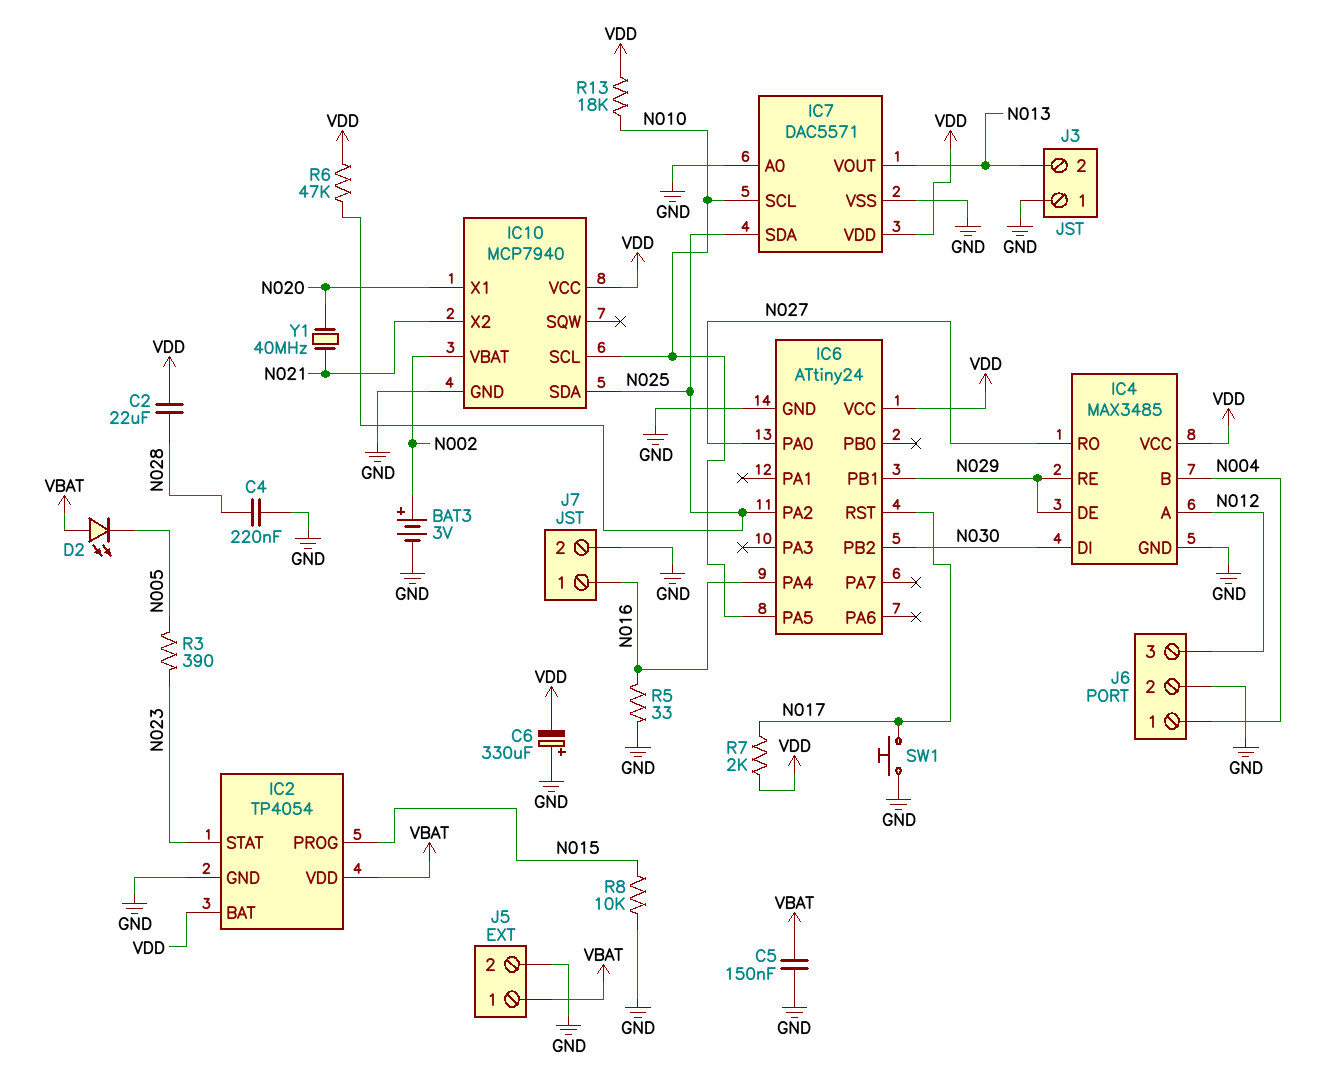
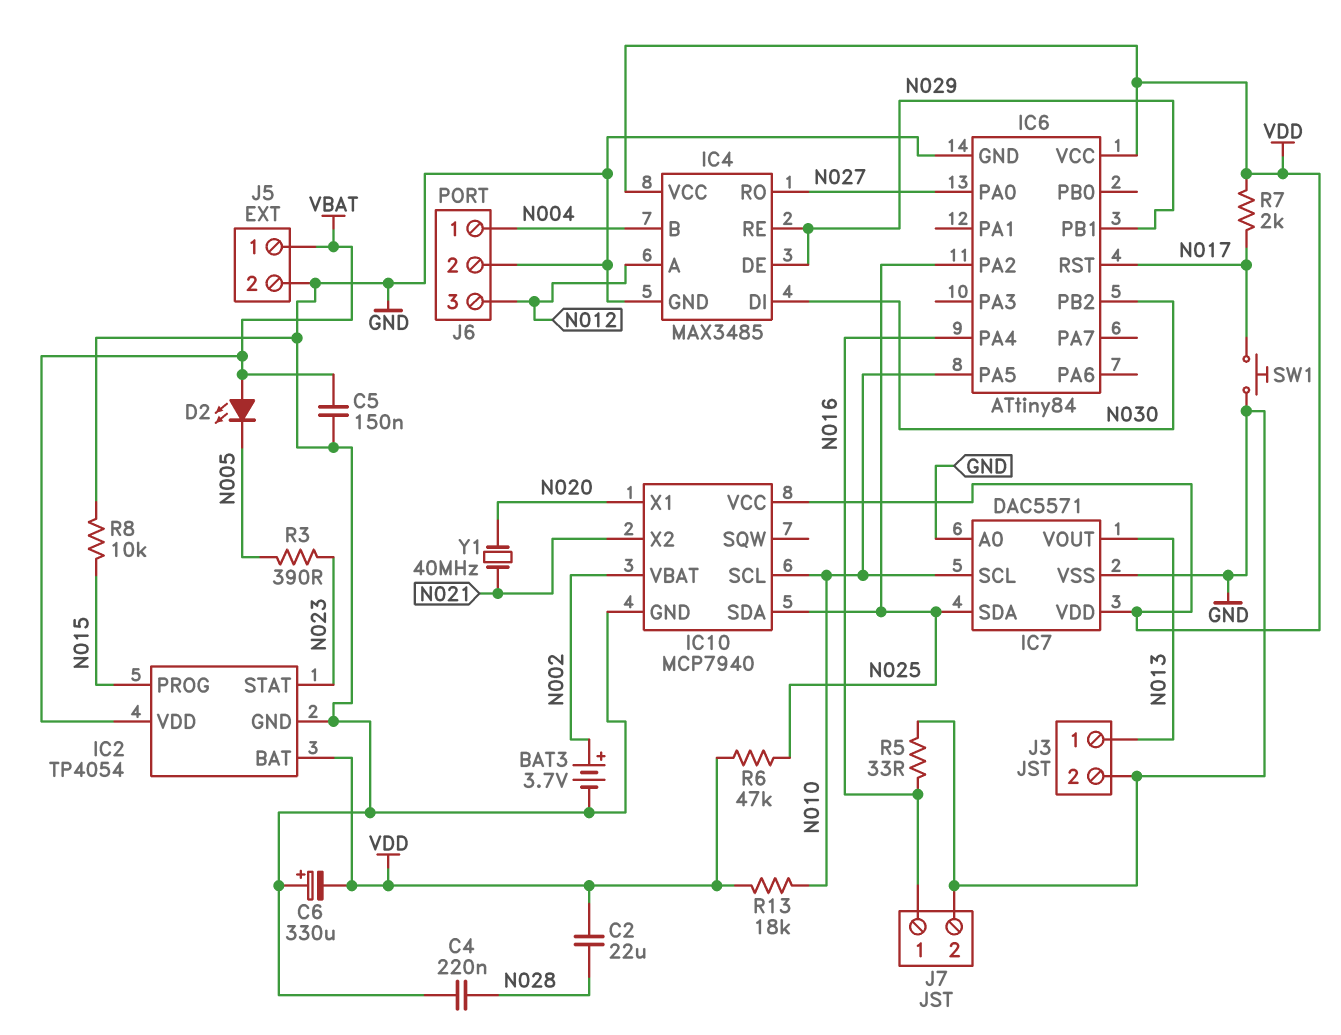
BAT3: 3V (plus N002, minus GND) -> 3.7V (plus N002, minus GND)
IC6: ATtiny24 -> ATtiny84
J3 pin 1: GND -> N013
J3 pin 2: N013 -> GND

